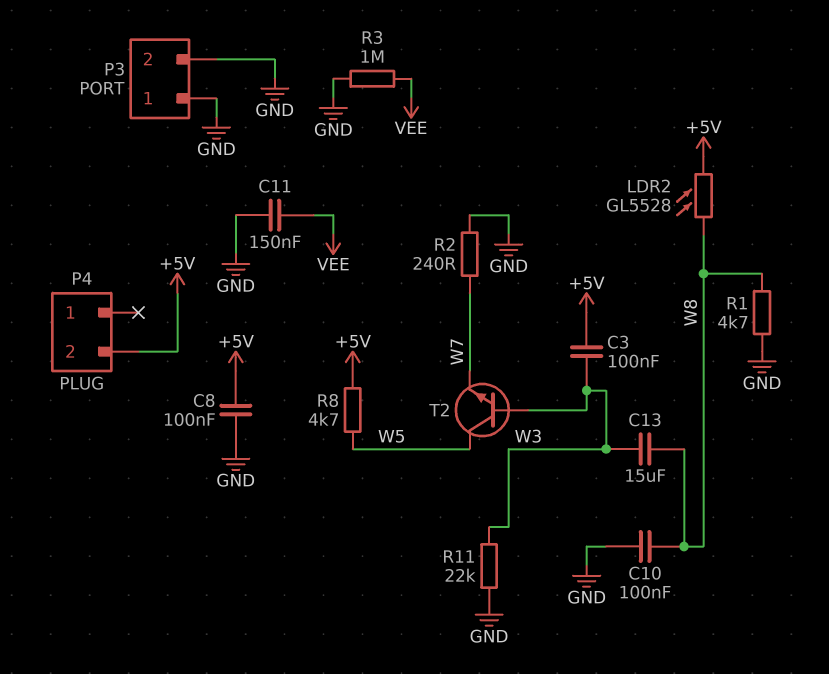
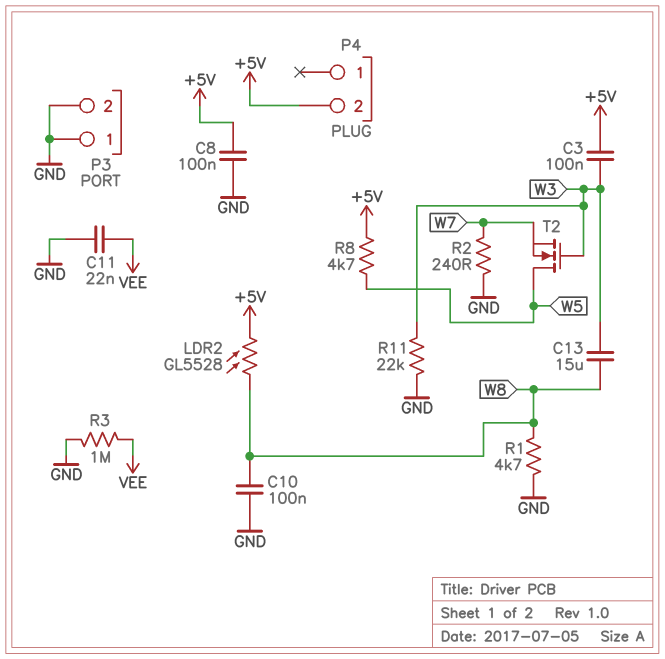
C11: 150nF (GND, VEE) -> 22nF (GND, VEE)
T2: NPN (B W3, C W5, E W7) -> NMOS (G W3, D W5, S W7)

